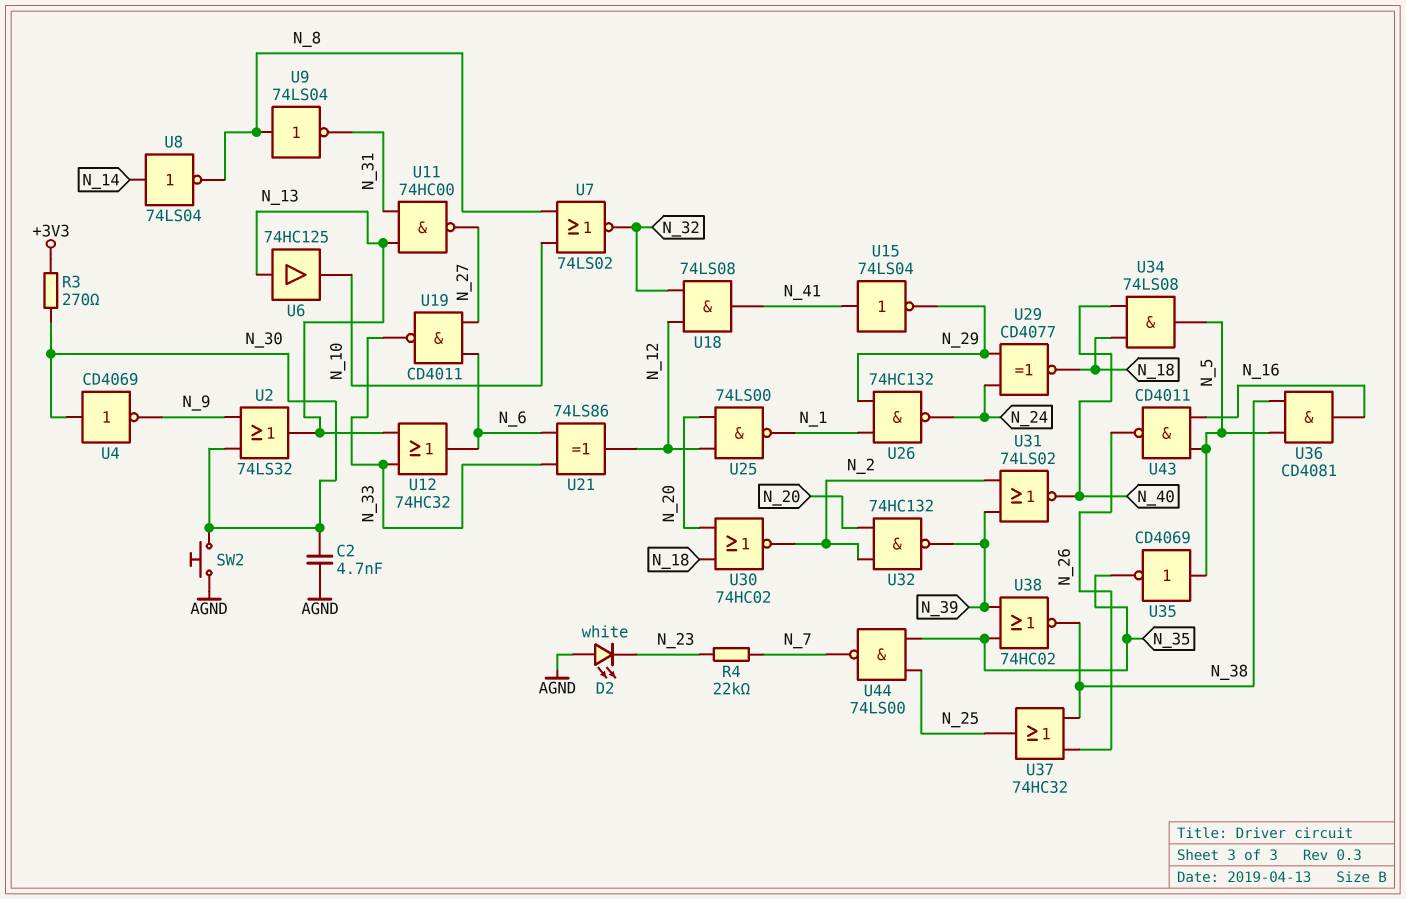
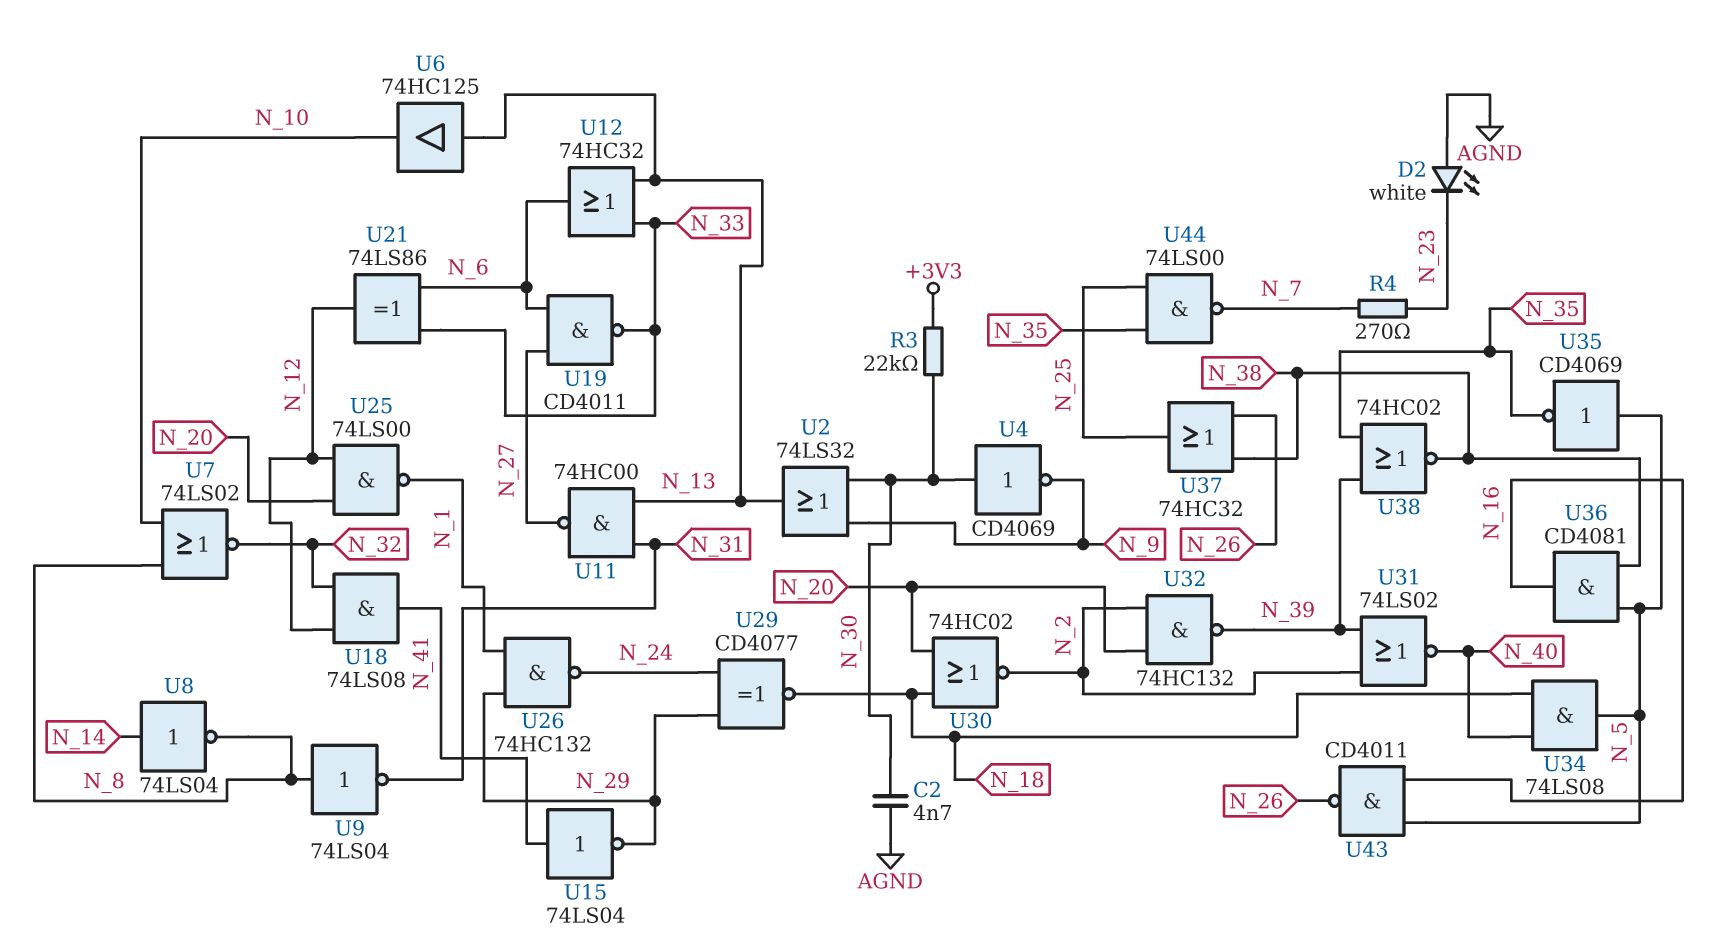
R3: 270 (+3V3, N_30) -> 22k (+3V3, N_30)
R4: 22k (N_7, N_23) -> 270 (N_7, N_23)
SW2: button (AGND, N_30) -> none

